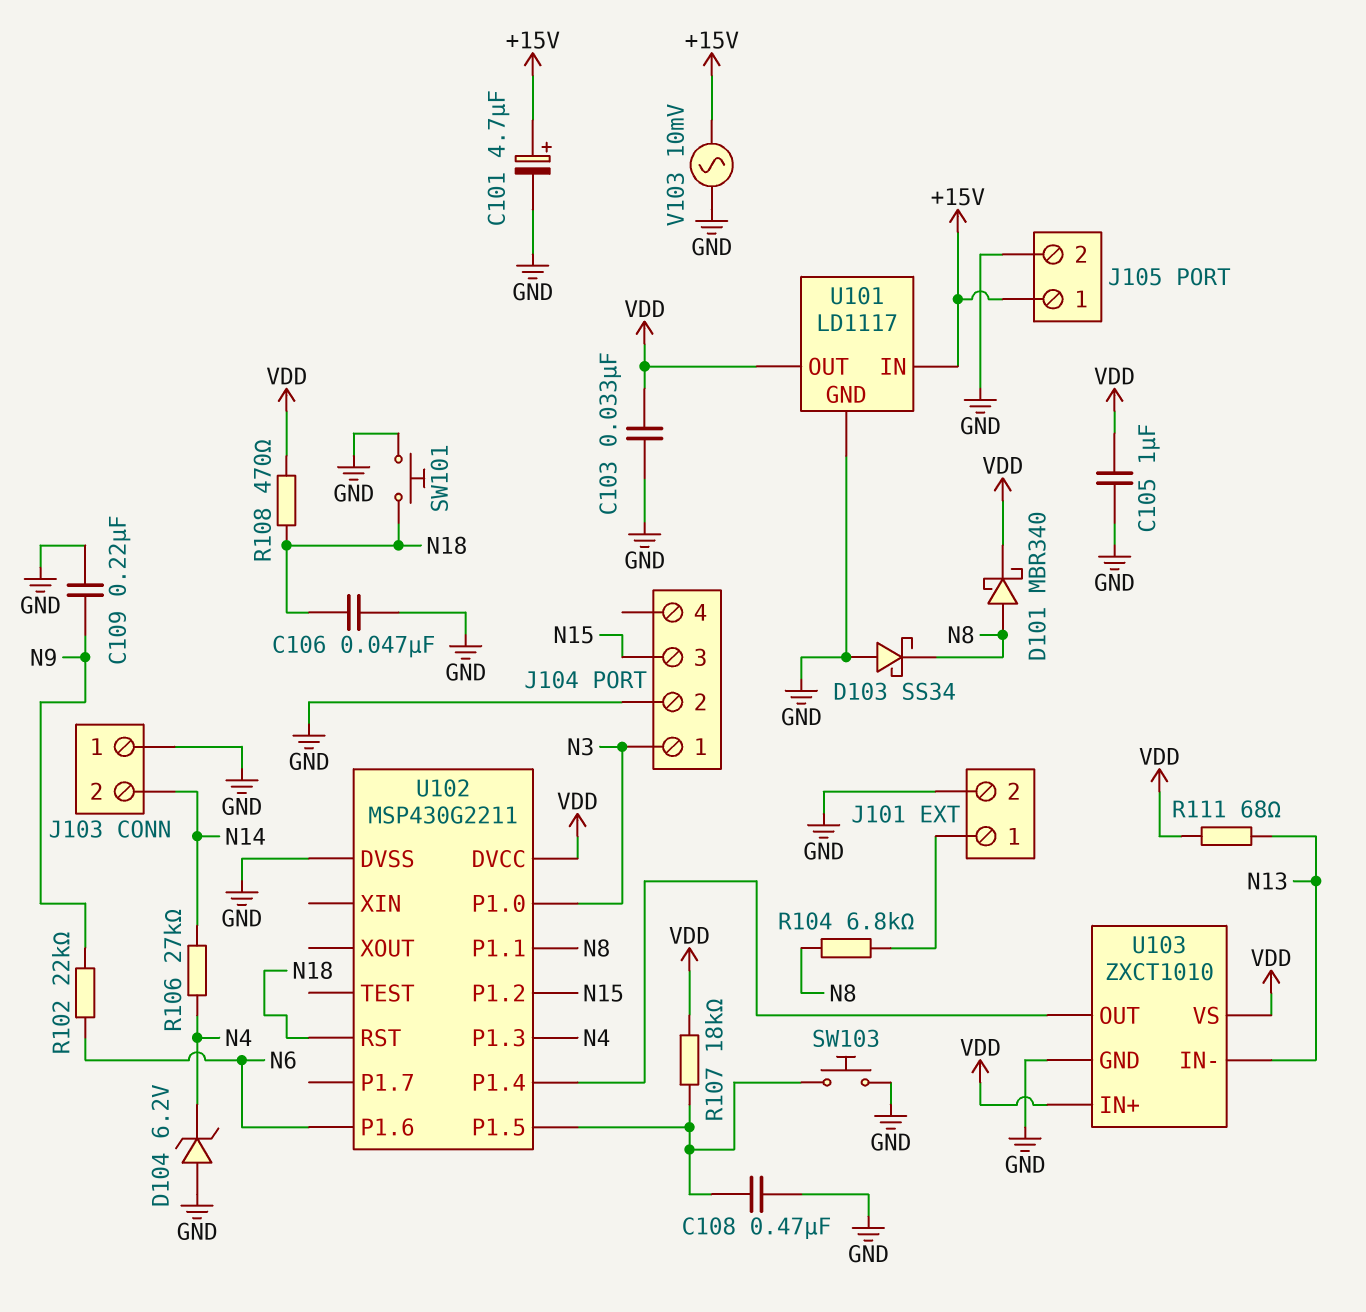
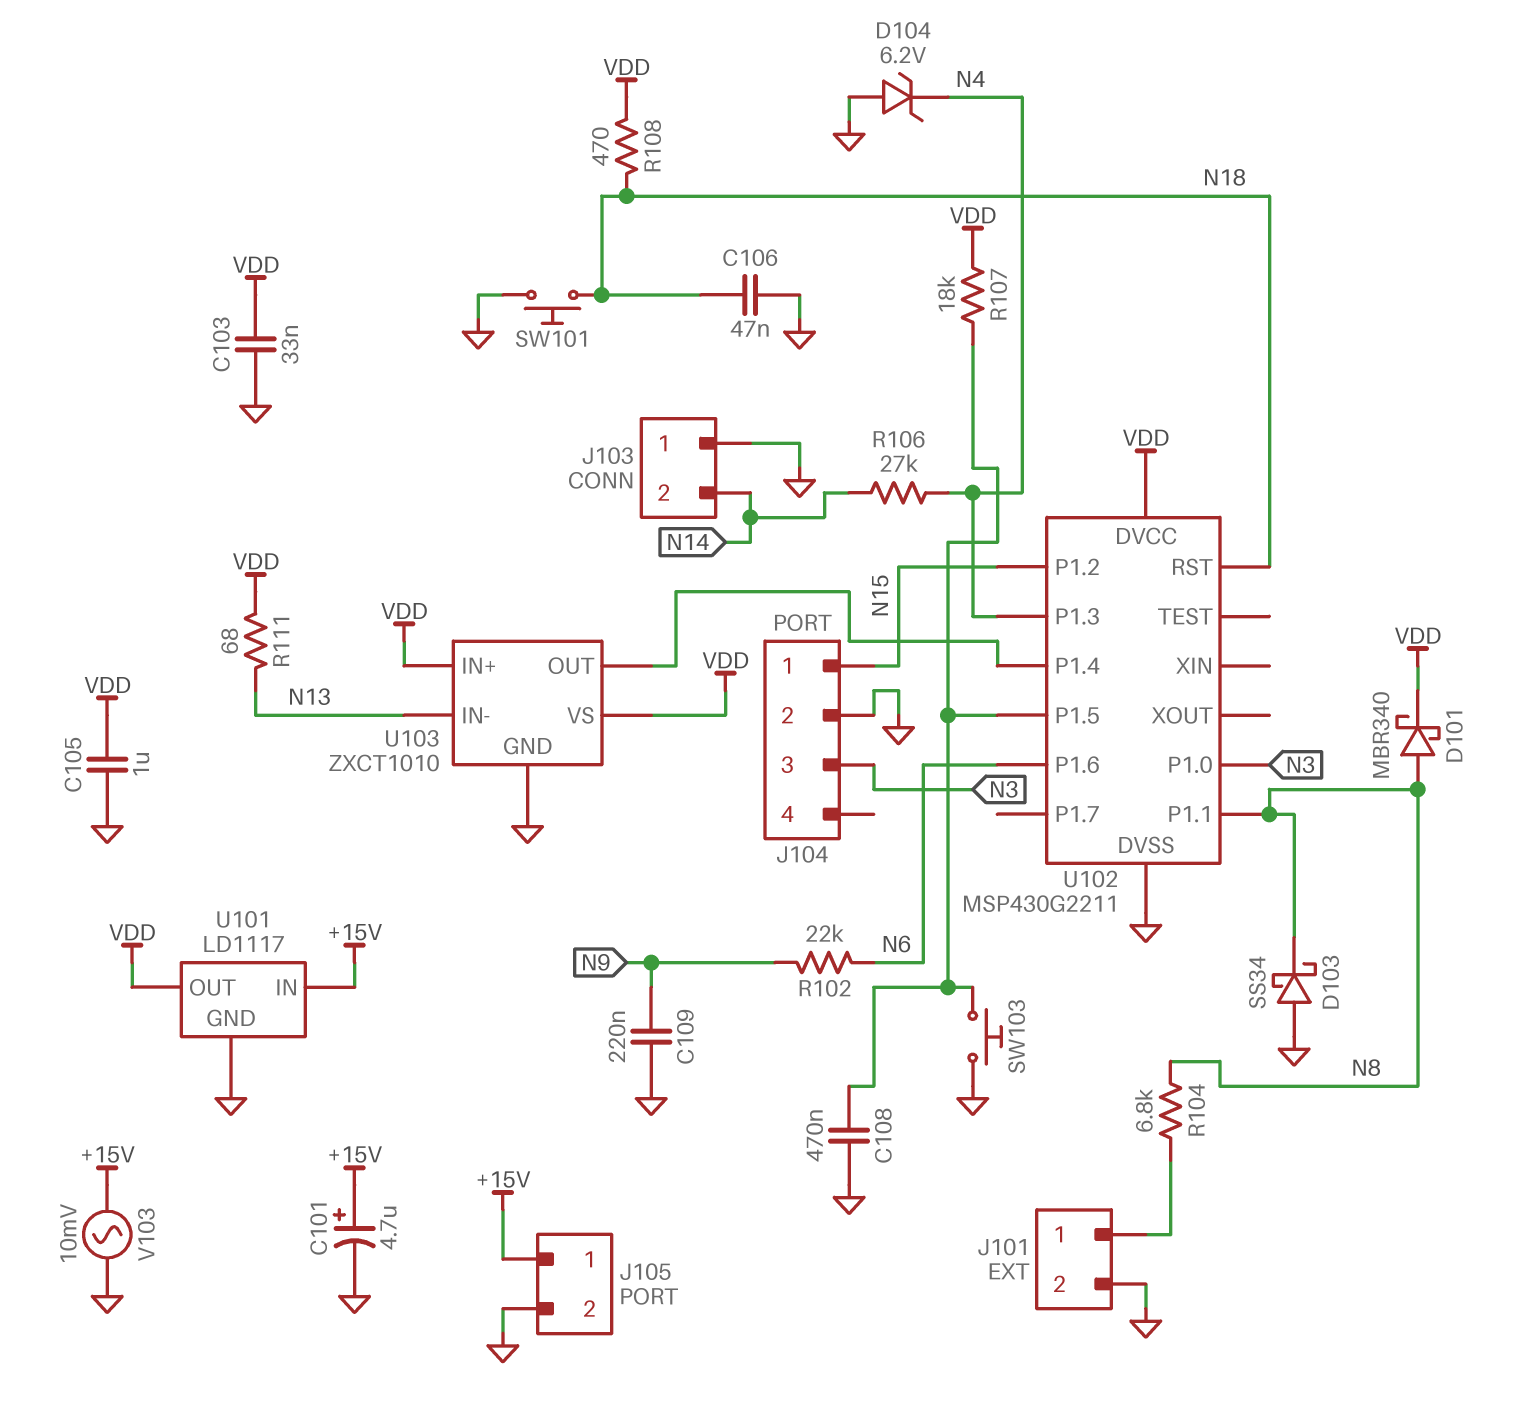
J104 pin 1: N3 -> N15
J104 pin 3: N15 -> N3

